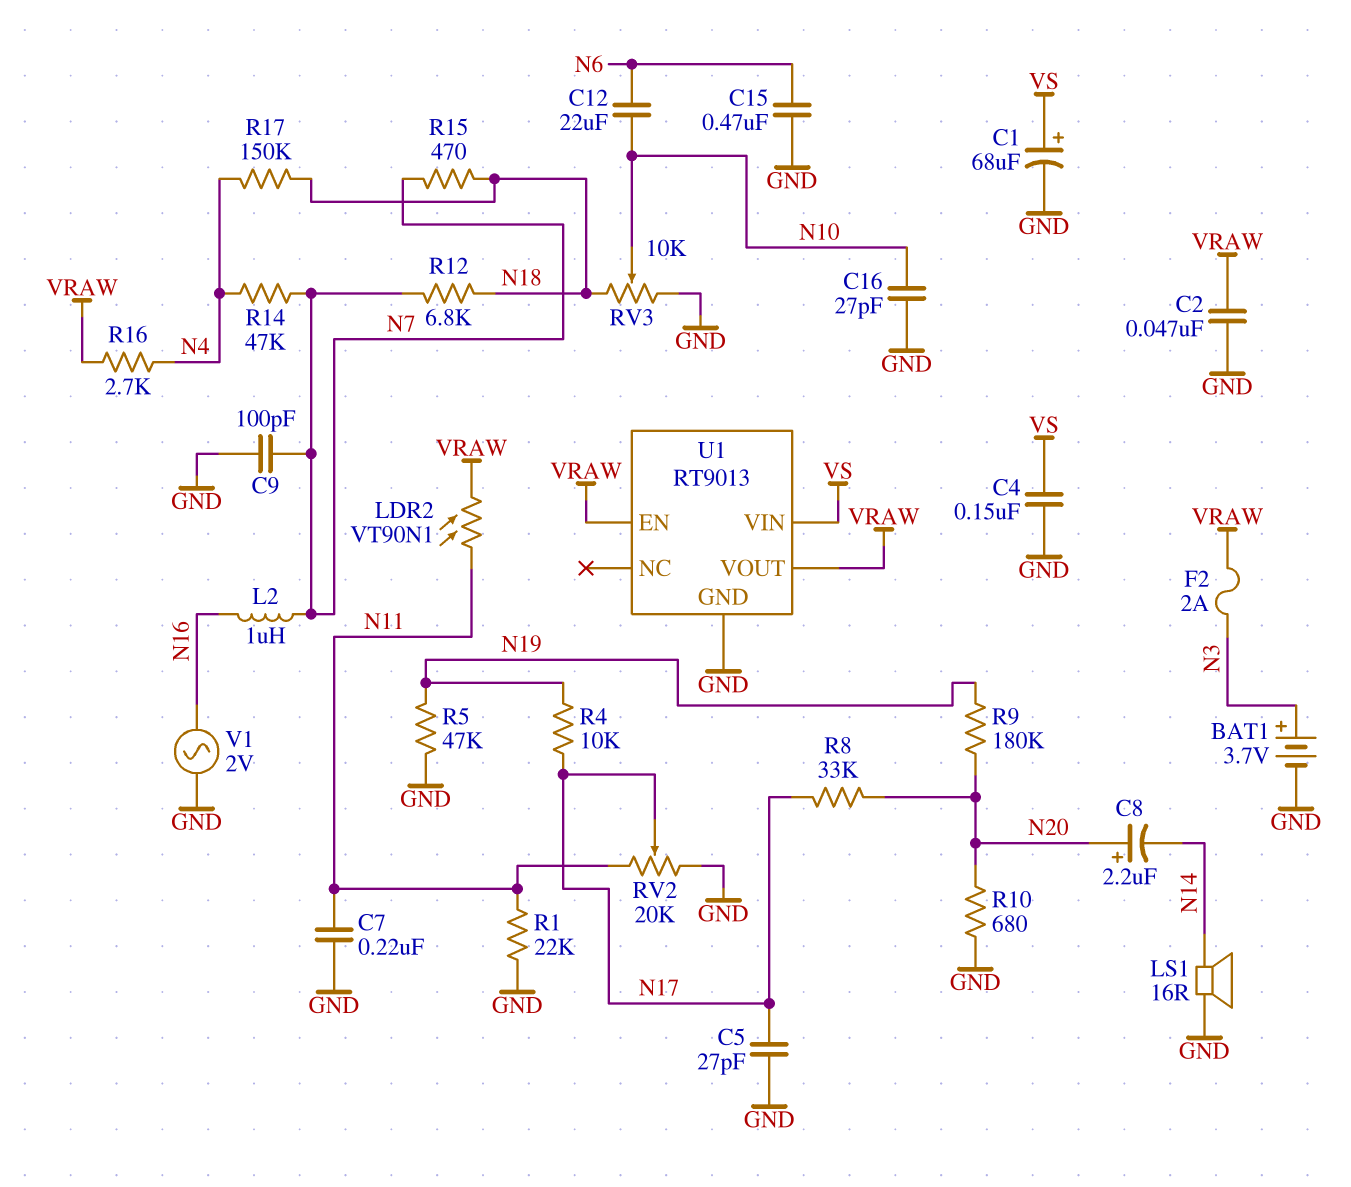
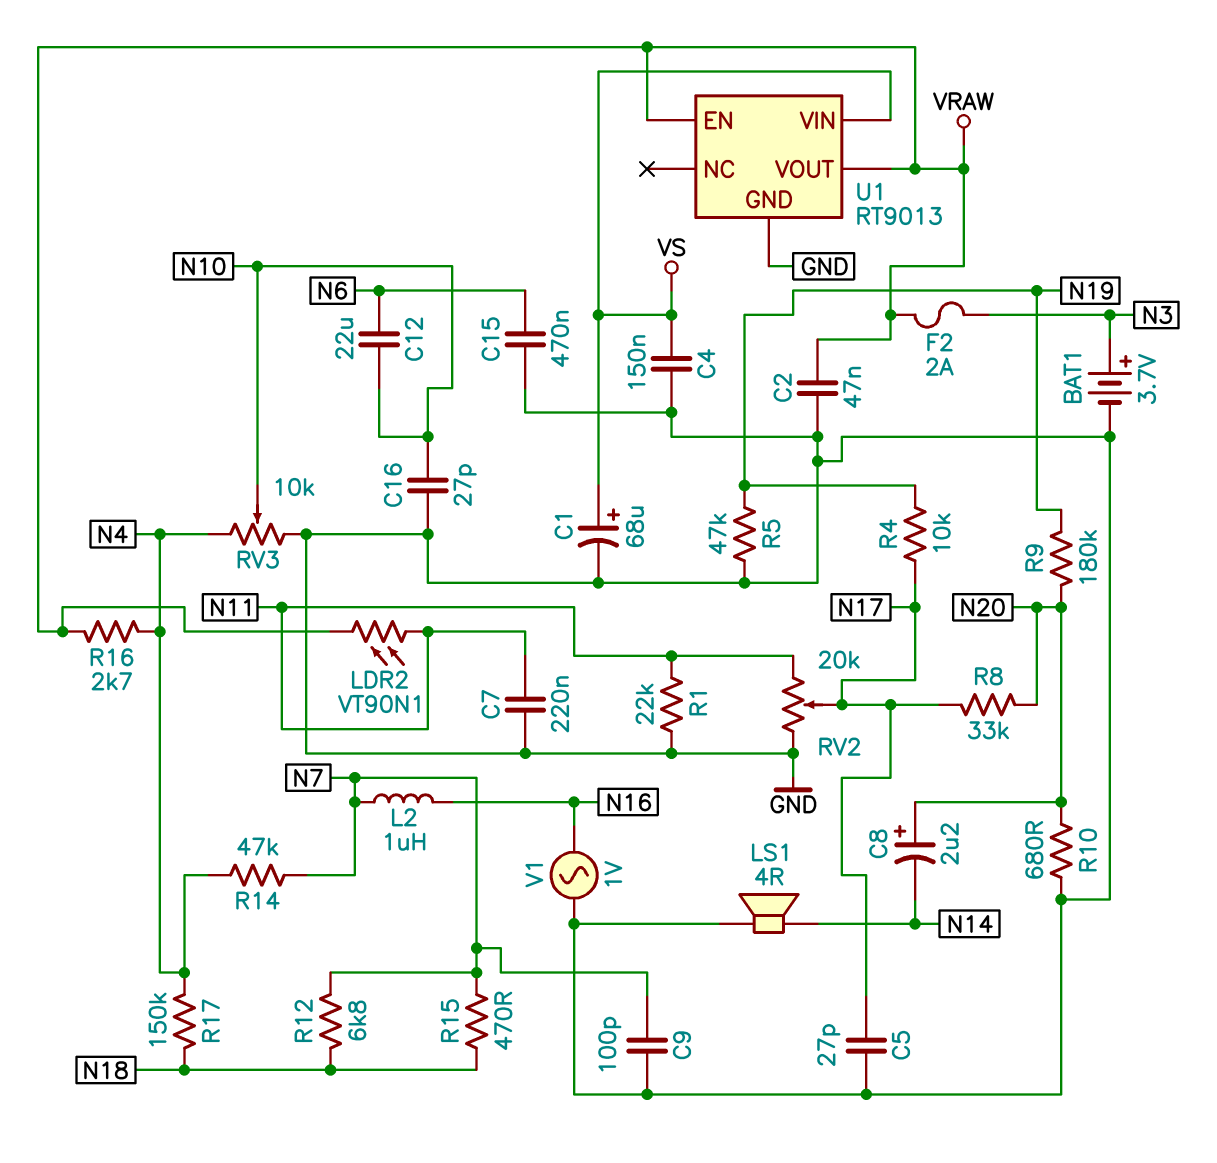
LS1: speaker 16R (GND, N14) -> speaker 4R (GND, N14)
RV3: 10k (GND, N18, wiper N10) -> 10k (GND, N4, wiper N10)
V1: AC 2V (GND, N16) -> AC 1V (GND, N16)

